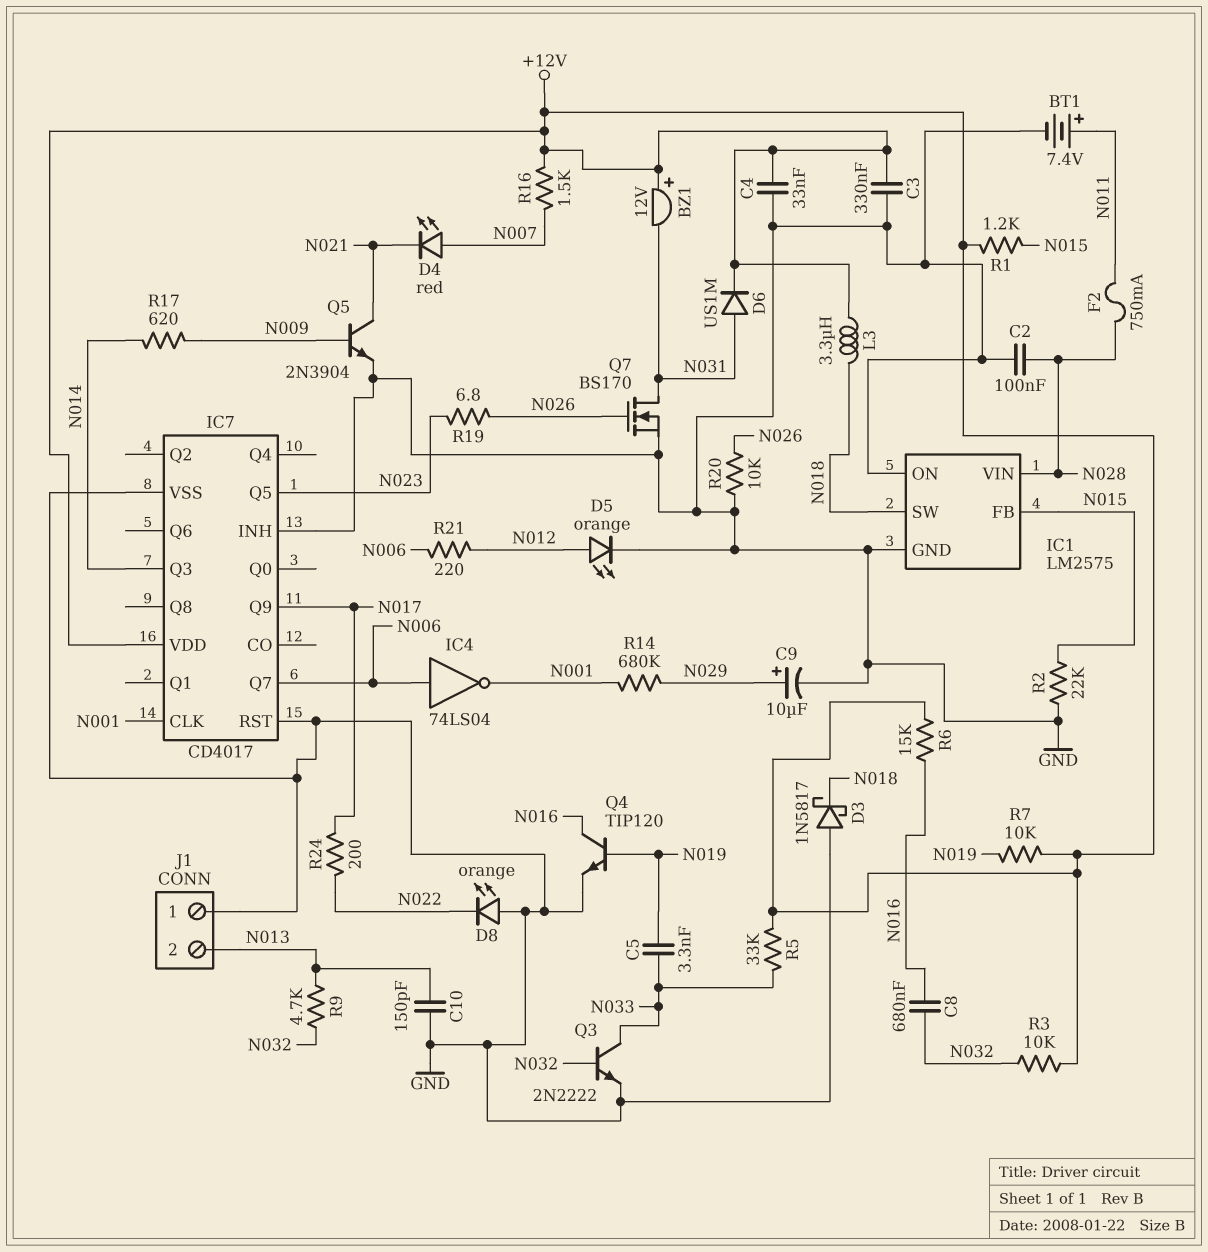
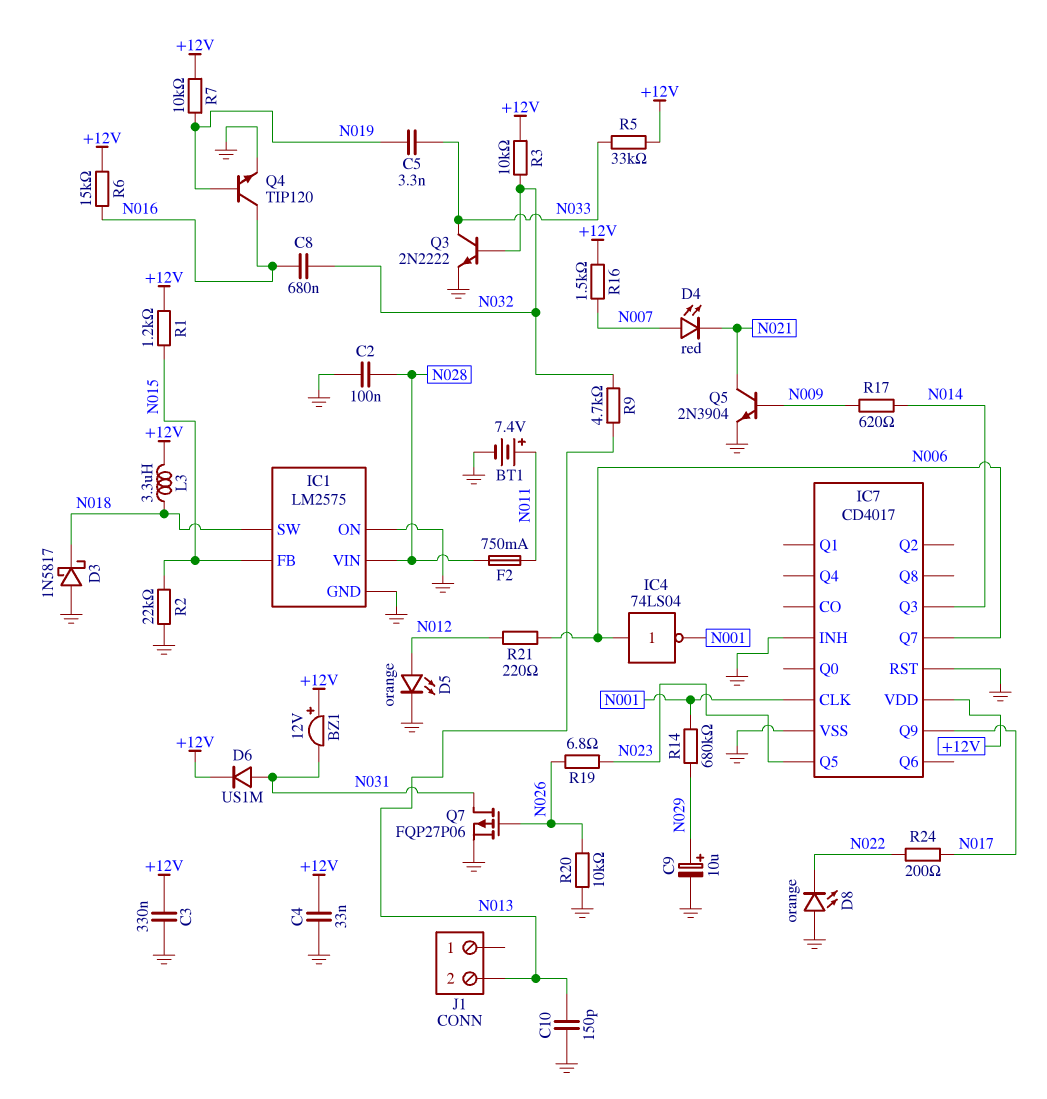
J1 pin 1: GND -> none
Q7: NMOS BS170 (G N026, D N031, S GND) -> PMOS FQP27P06 (G N026, D N031, S GND)

